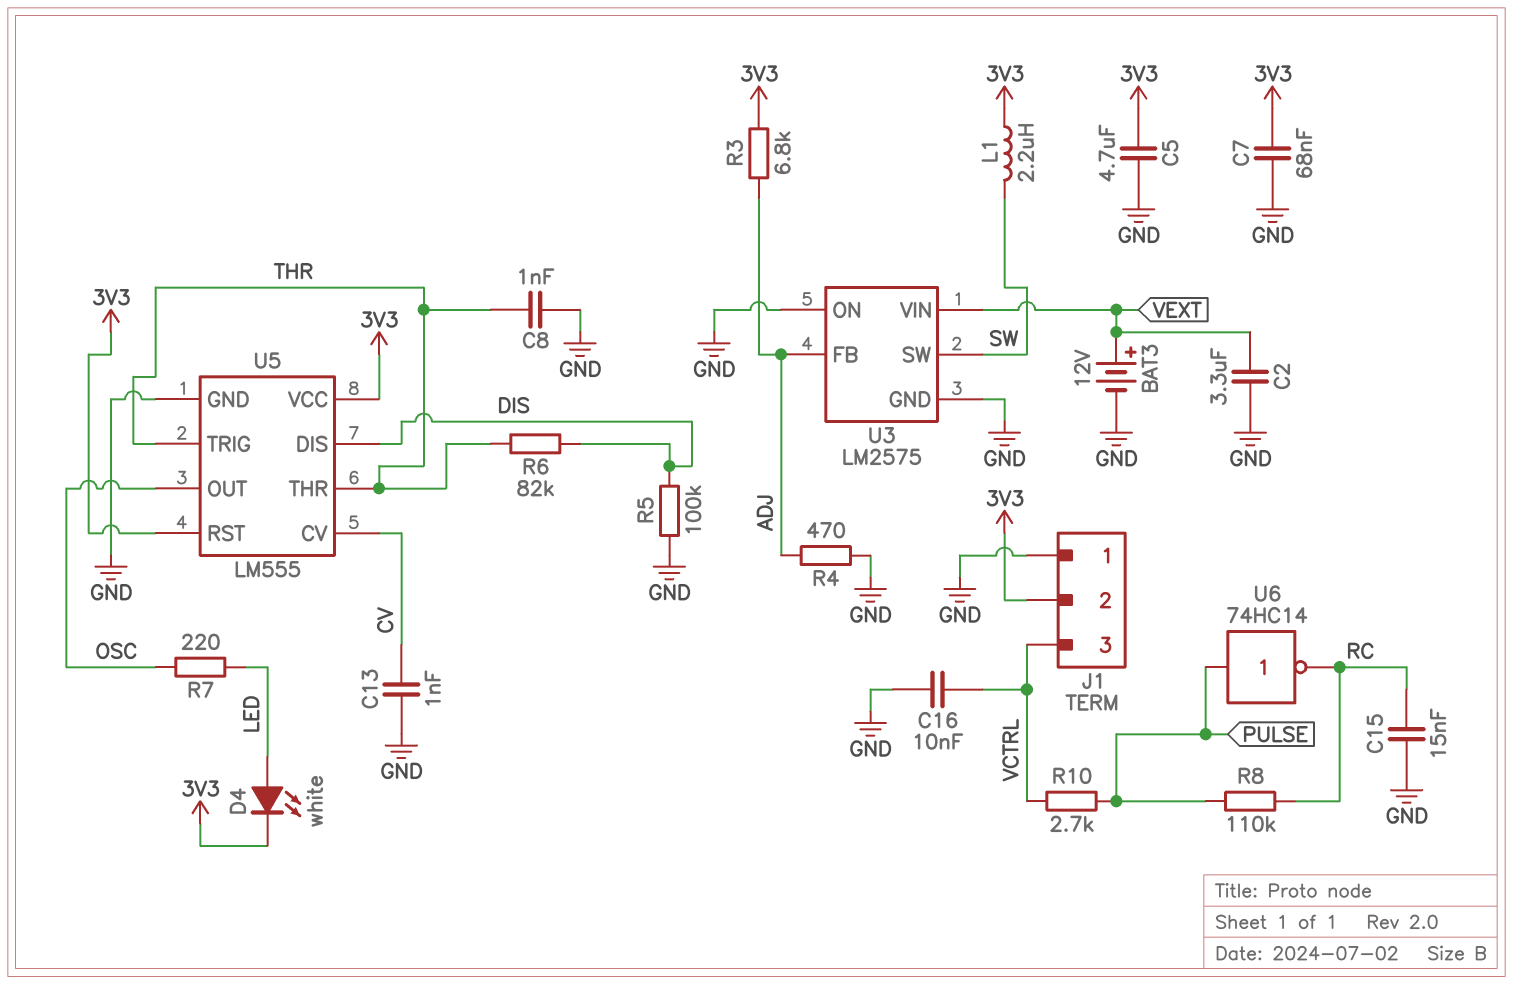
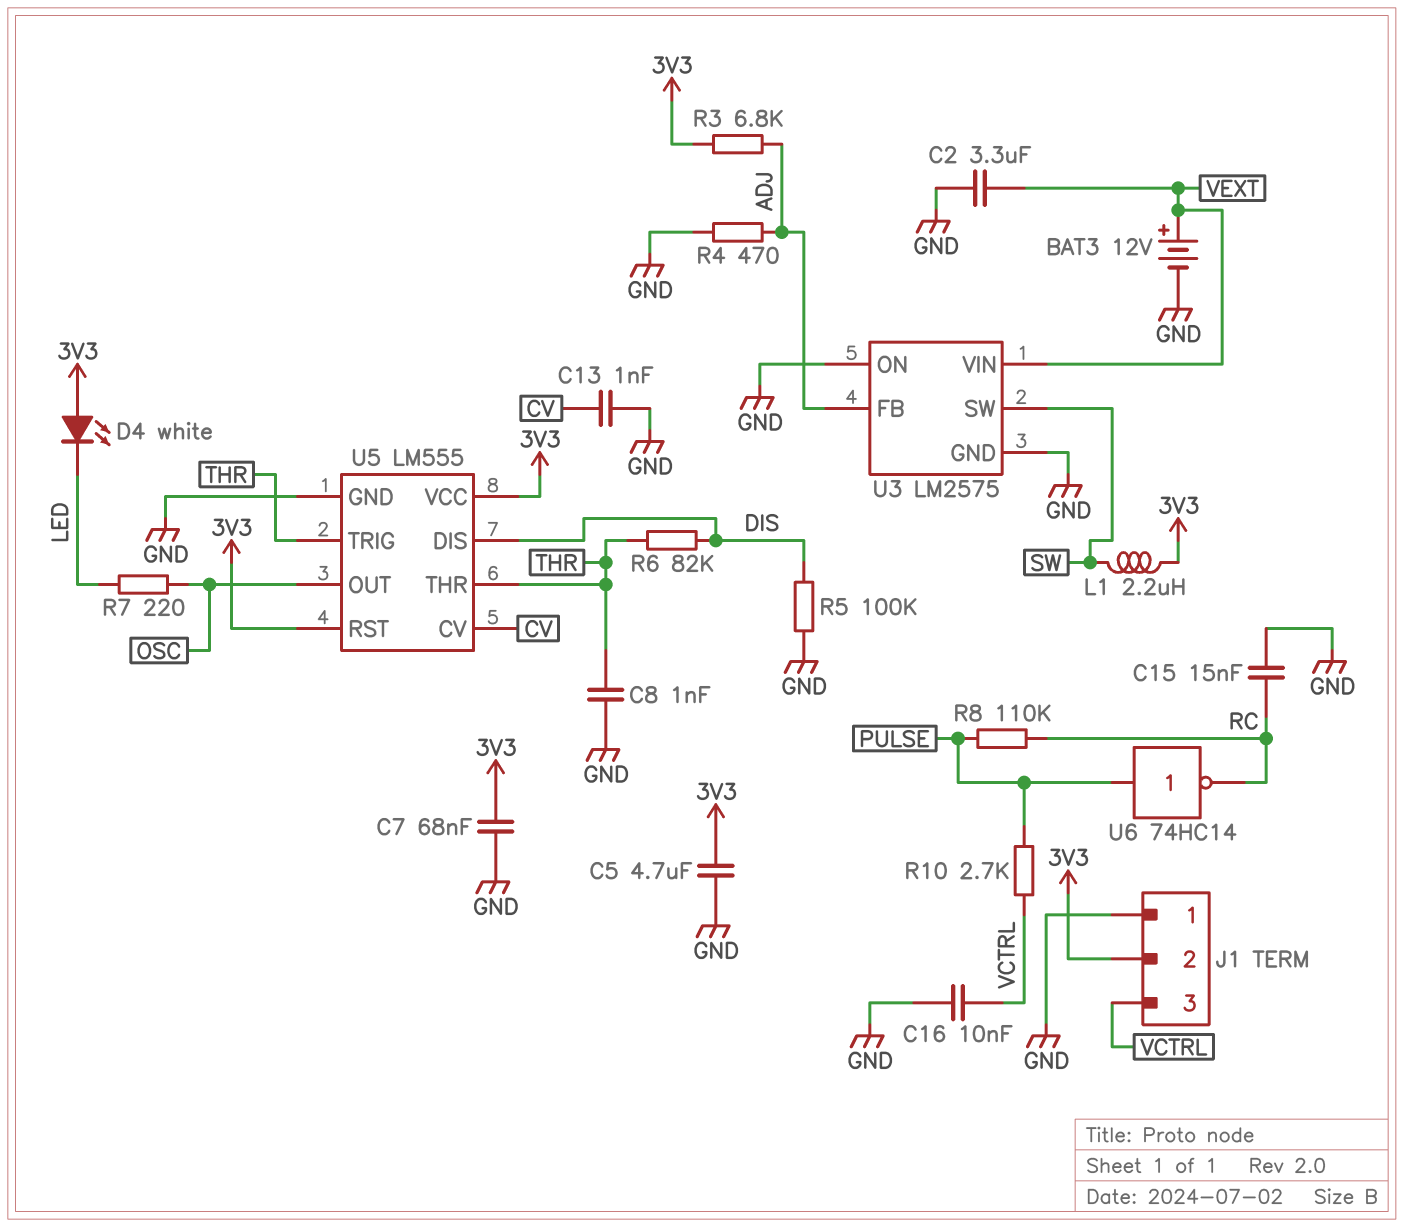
D4: LED white (A LED, K 3V3) -> LED white (A 3V3, K LED)

